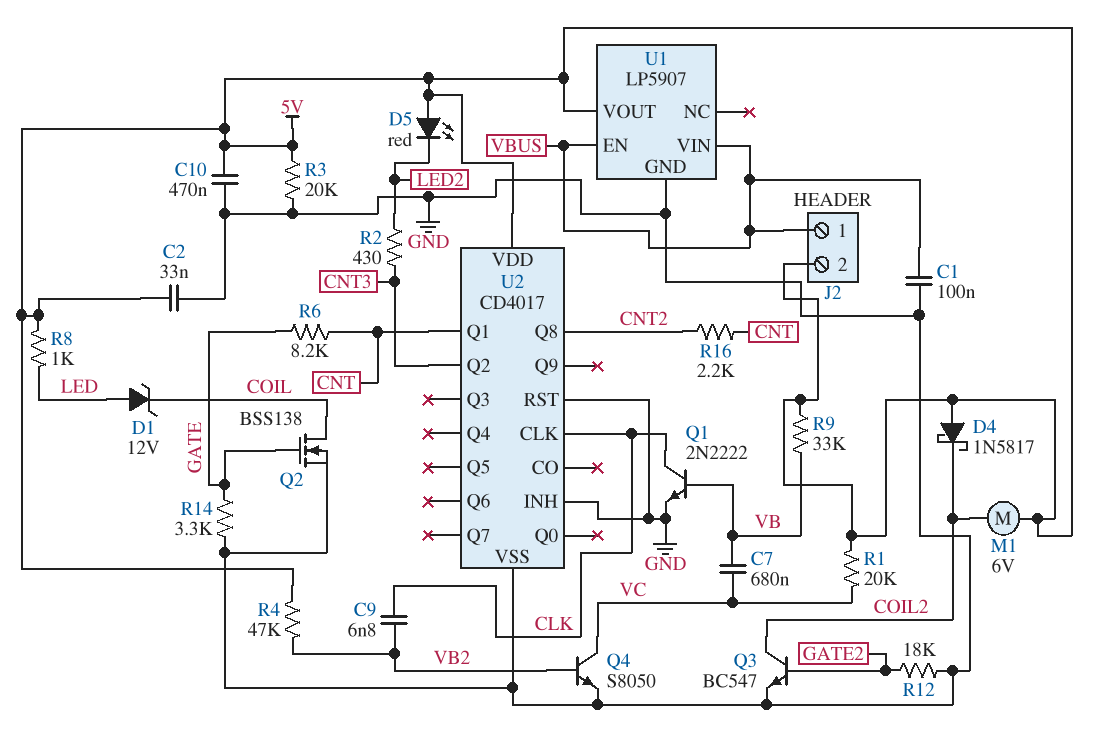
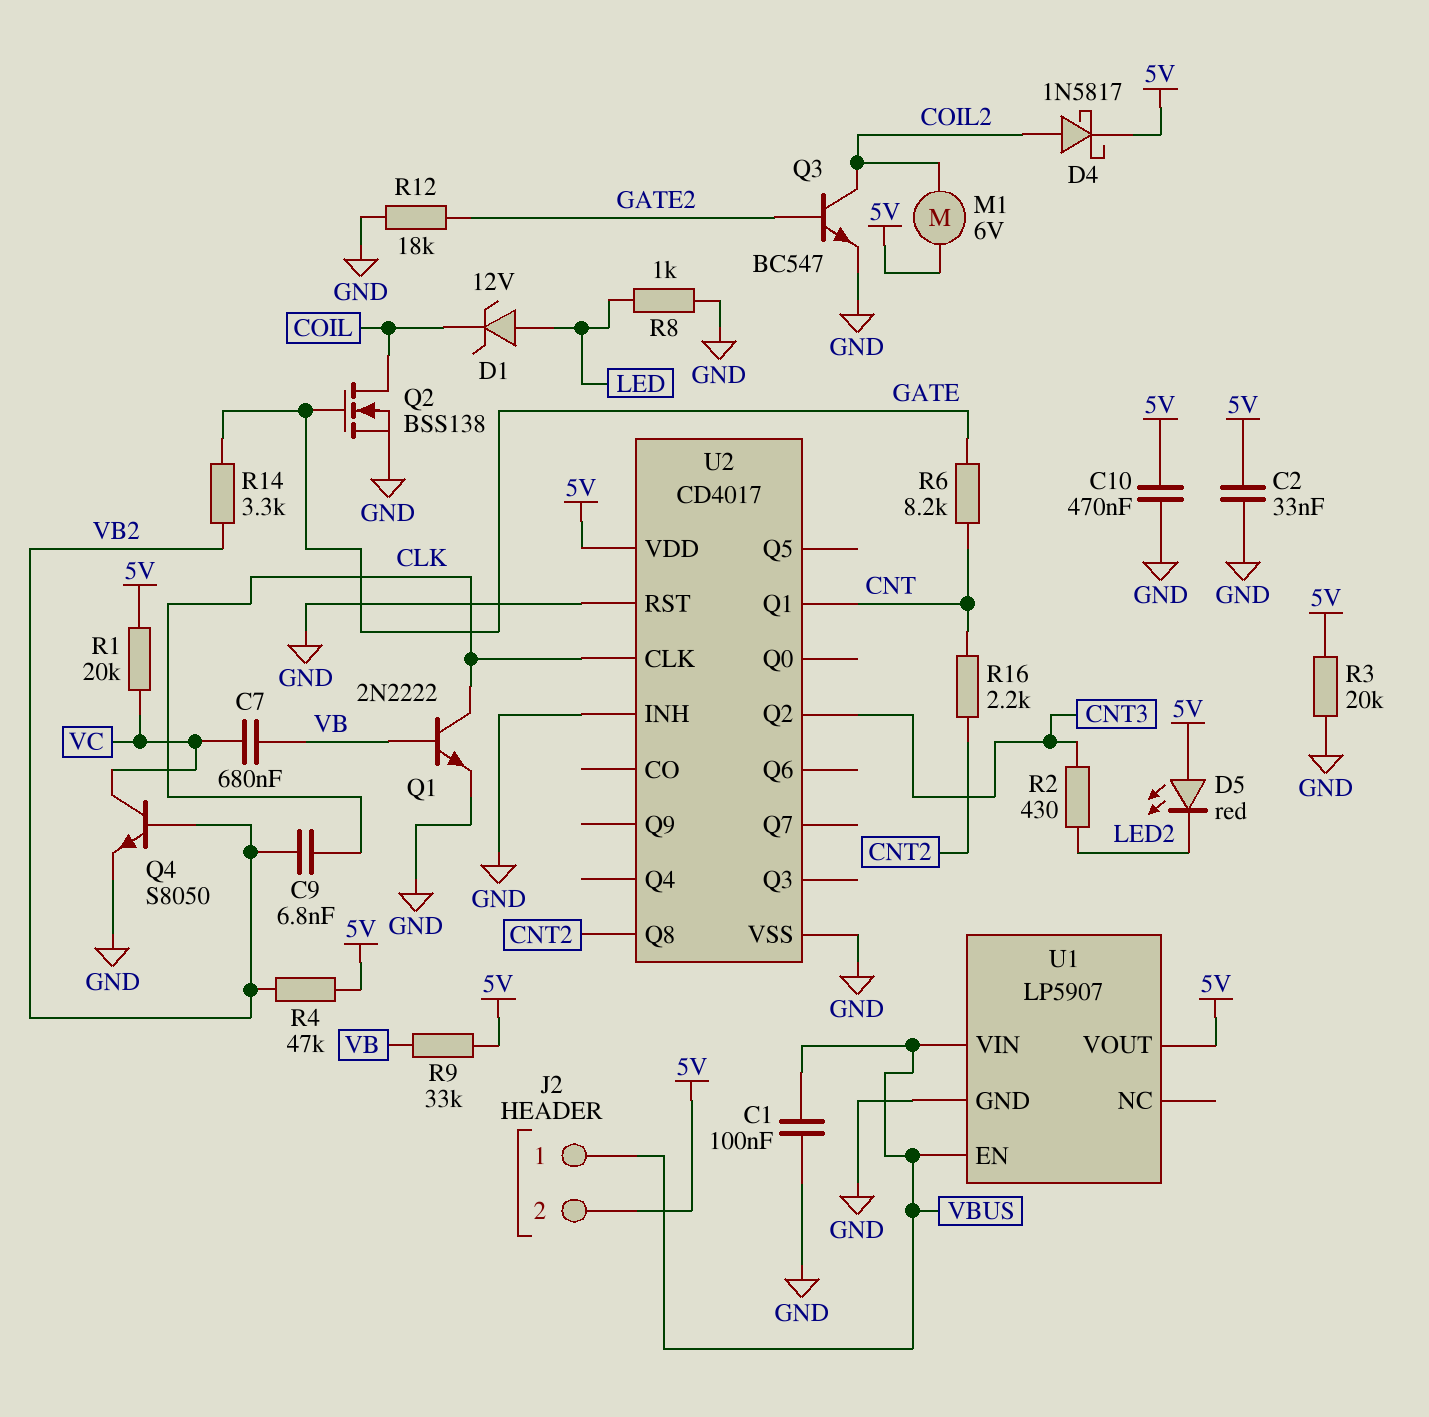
D4: schottky 1N5817 (A 5V, K COIL2) -> schottky 1N5817 (A COIL2, K 5V)
R8: 1k (5V, LED) -> 1k (GND, LED)
R14: 3.3k (GATE, GND) -> 3.3k (GATE, VB2)

